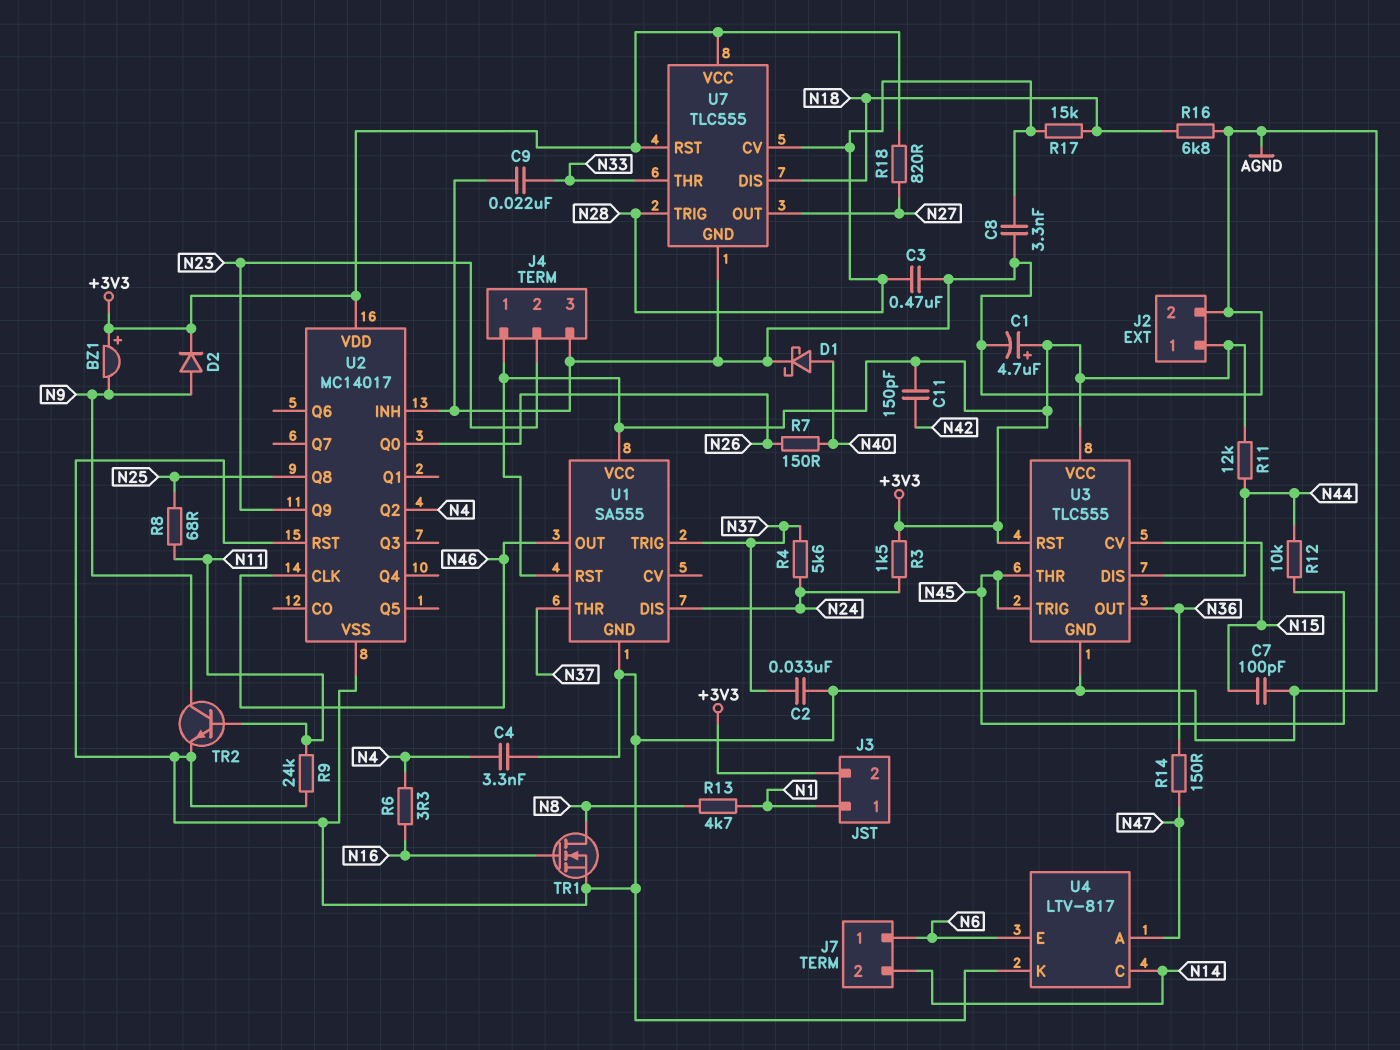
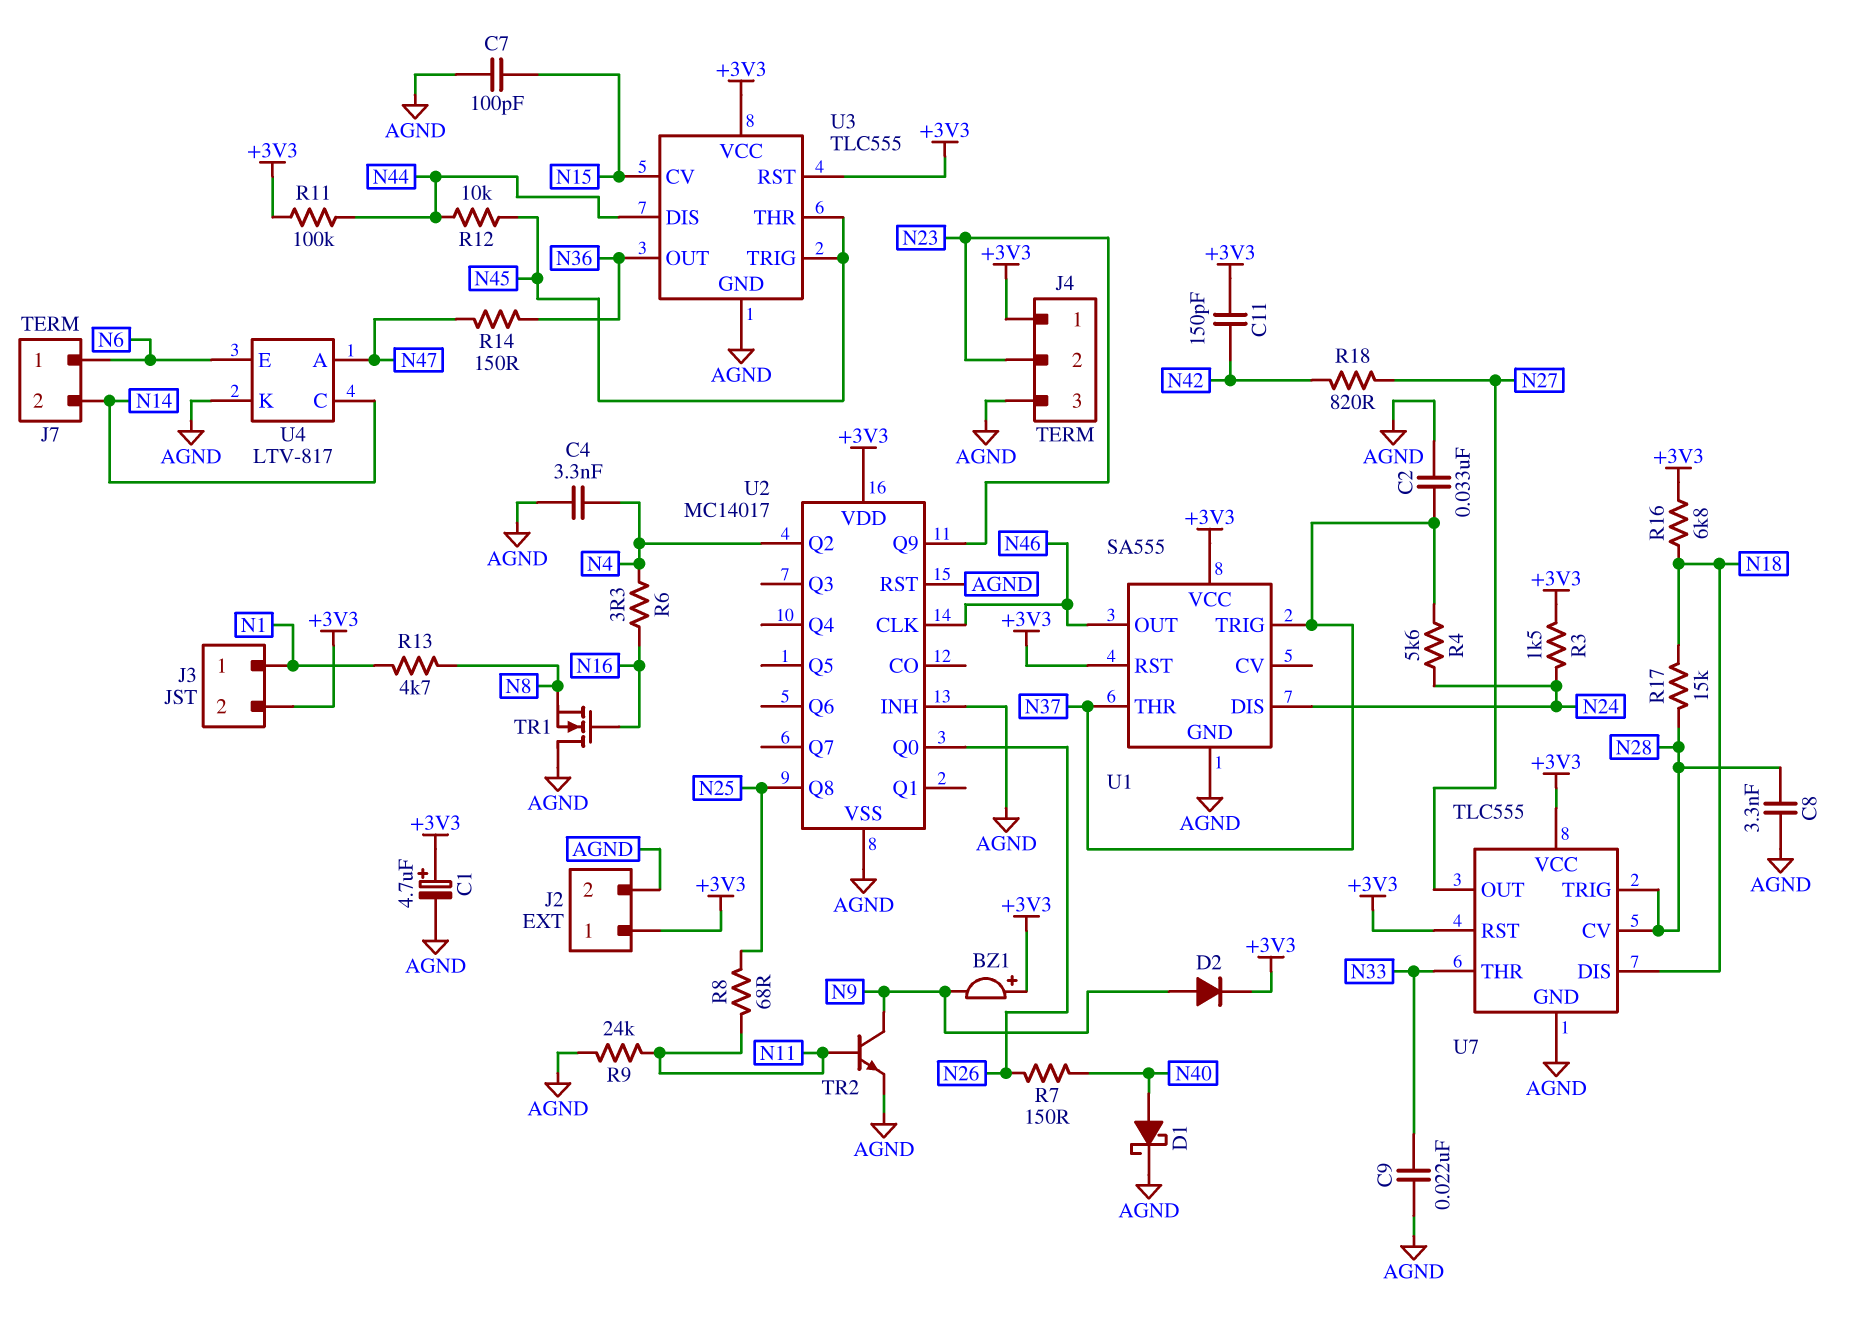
C3: 470nF (AGND, N28) -> none
R11: 12k (+3V3, N44) -> 100k (+3V3, N44)
R16: 6.8k (AGND, N18) -> 6.8k (+3V3, N18)
R18: 820 (+3V3, N27) -> 820 (N27, N42)
TR1: NMOS (G N16, D N8, S AGND) -> NMOS (G N16, D AGND, S N8)

